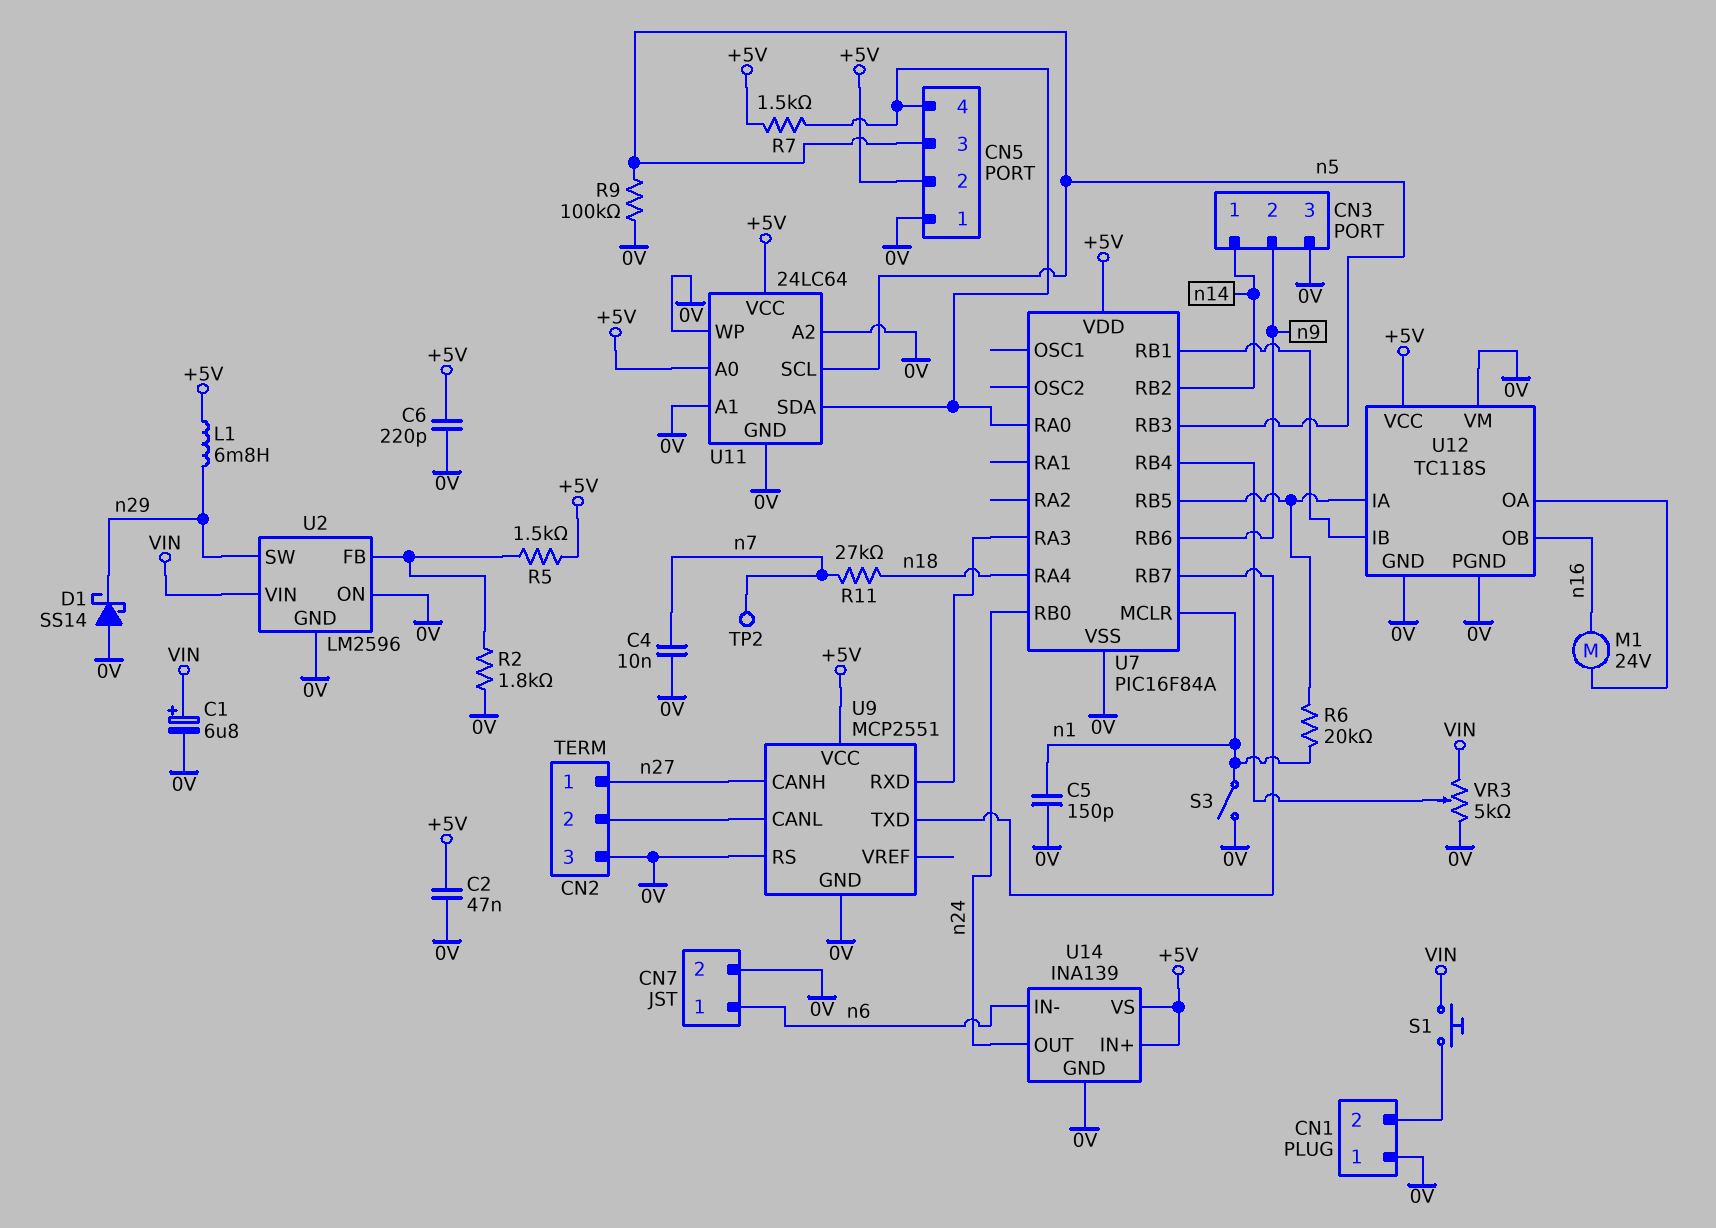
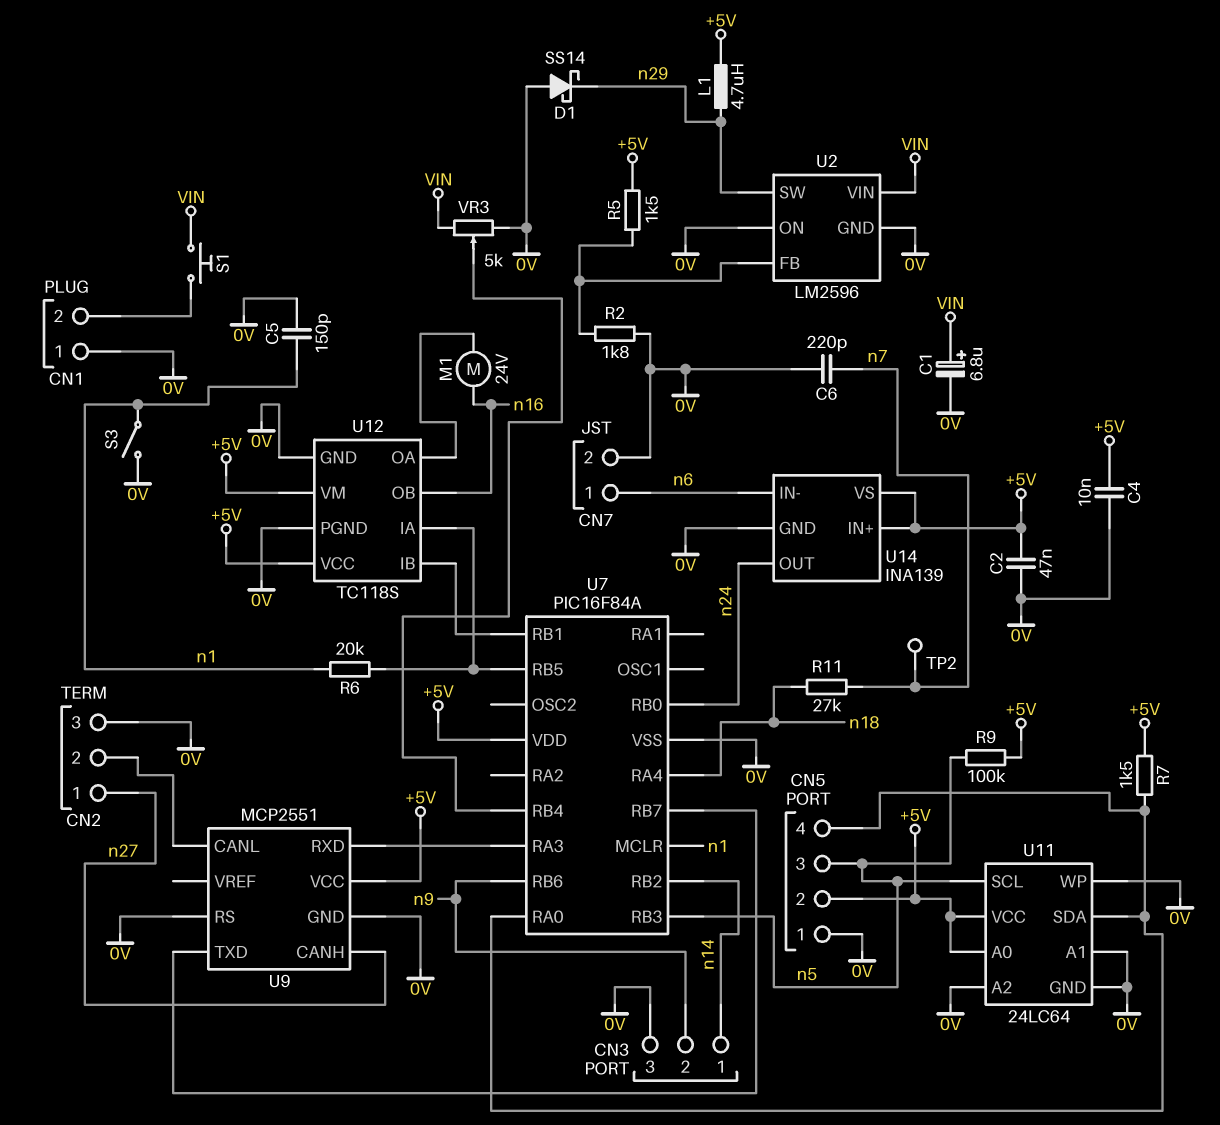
C4: 10nF (0V, n7) -> 10nF (+5V, 0V)
C6: 220pF (+5V, 0V) -> 220pF (0V, n7)
L1: 6.8mH (+5V, n29) -> 4.7uH (+5V, n29)
R9: 100k (0V, n5) -> 100k (+5V, n5)
U12 pin VM: 0V -> +5V

